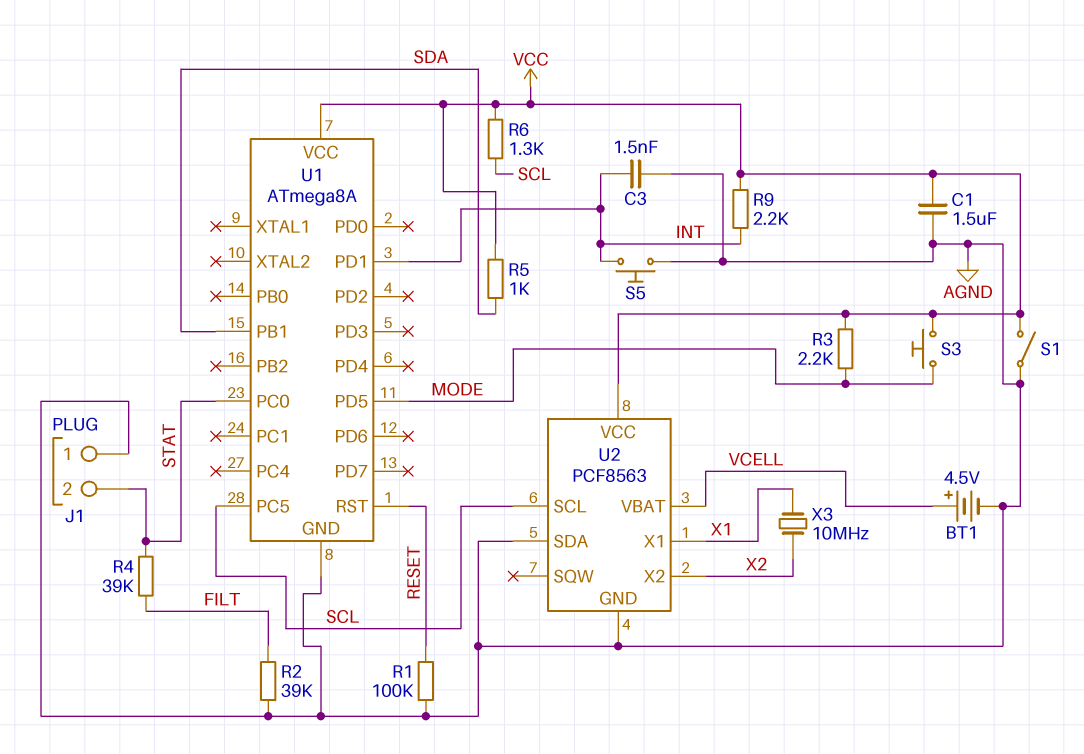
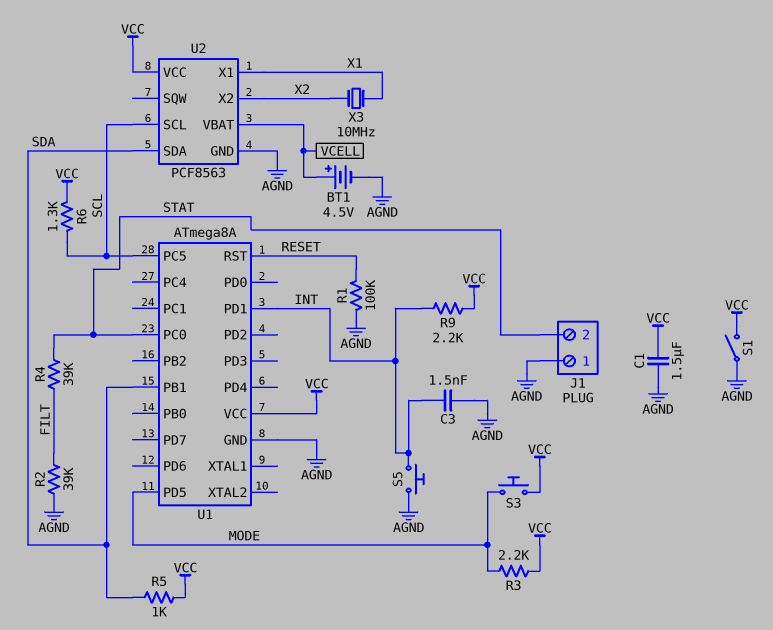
U2 pin SDA: AGND -> SDA

